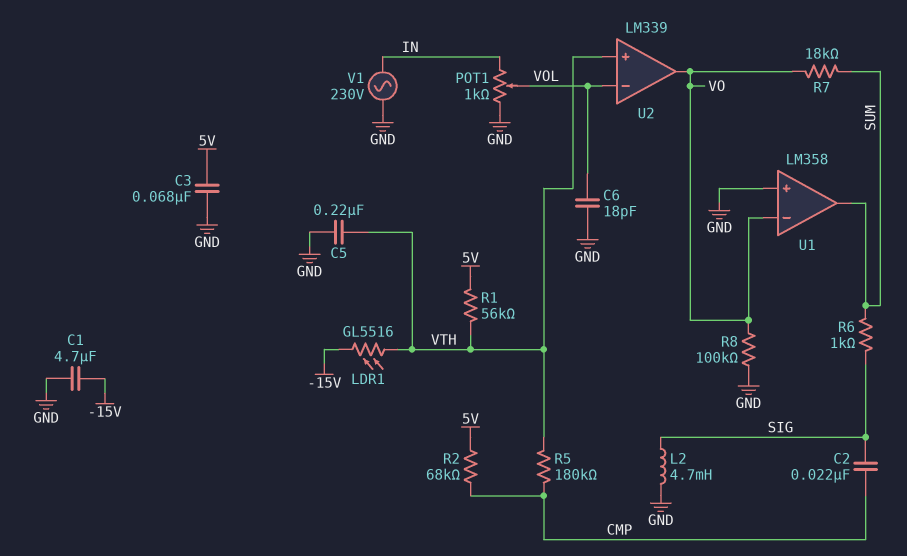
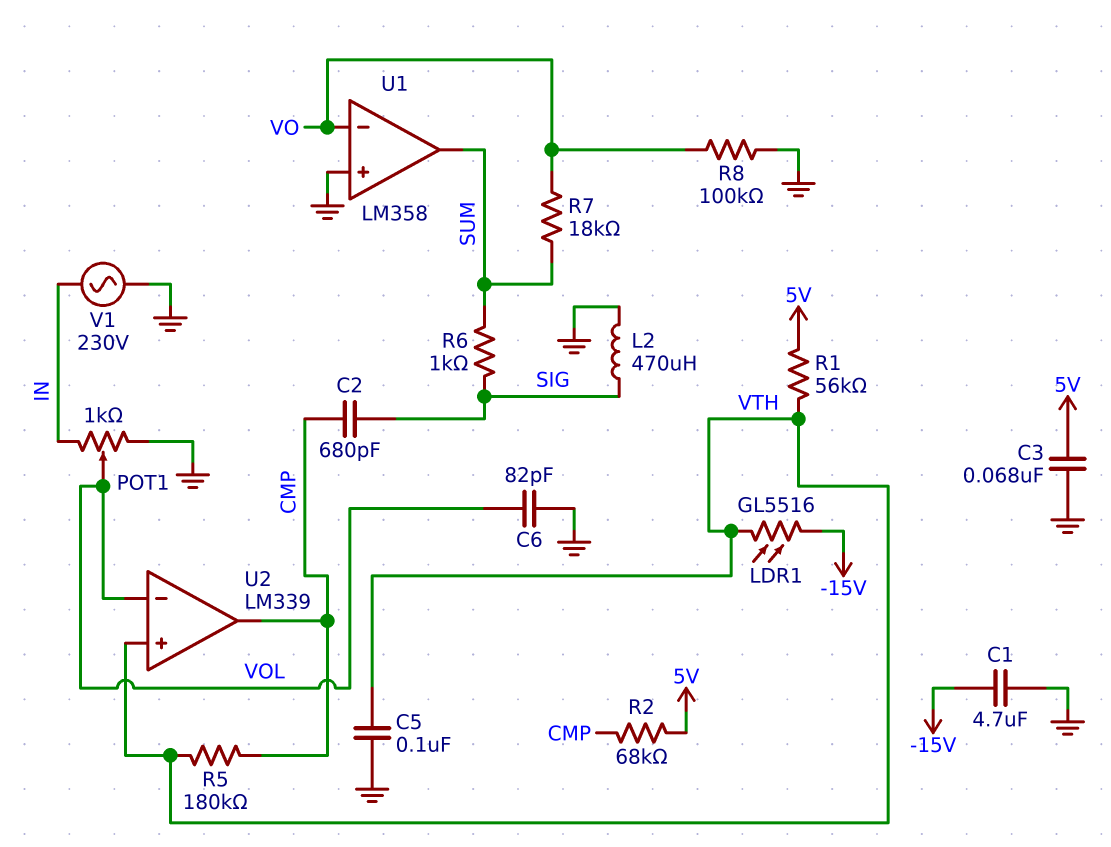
C2: 22nF (CMP, SIG) -> 680pF (CMP, SIG)
C5: 220nF (GND, VTH) -> 100nF (GND, VTH)
C6: 18pF (GND, VOL) -> 82pF (GND, VOL)
L2: 4.7mH (GND, SIG) -> 470uH (GND, SIG)
U2 pin out: VO -> CMP

